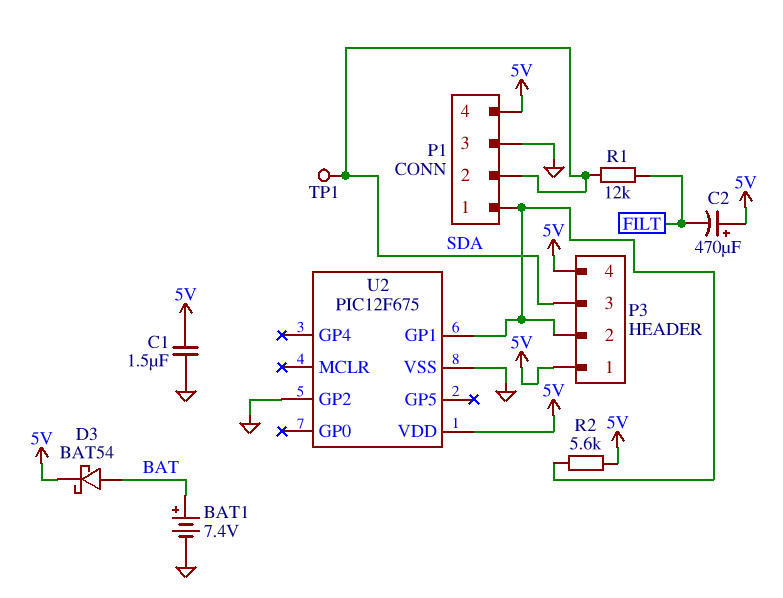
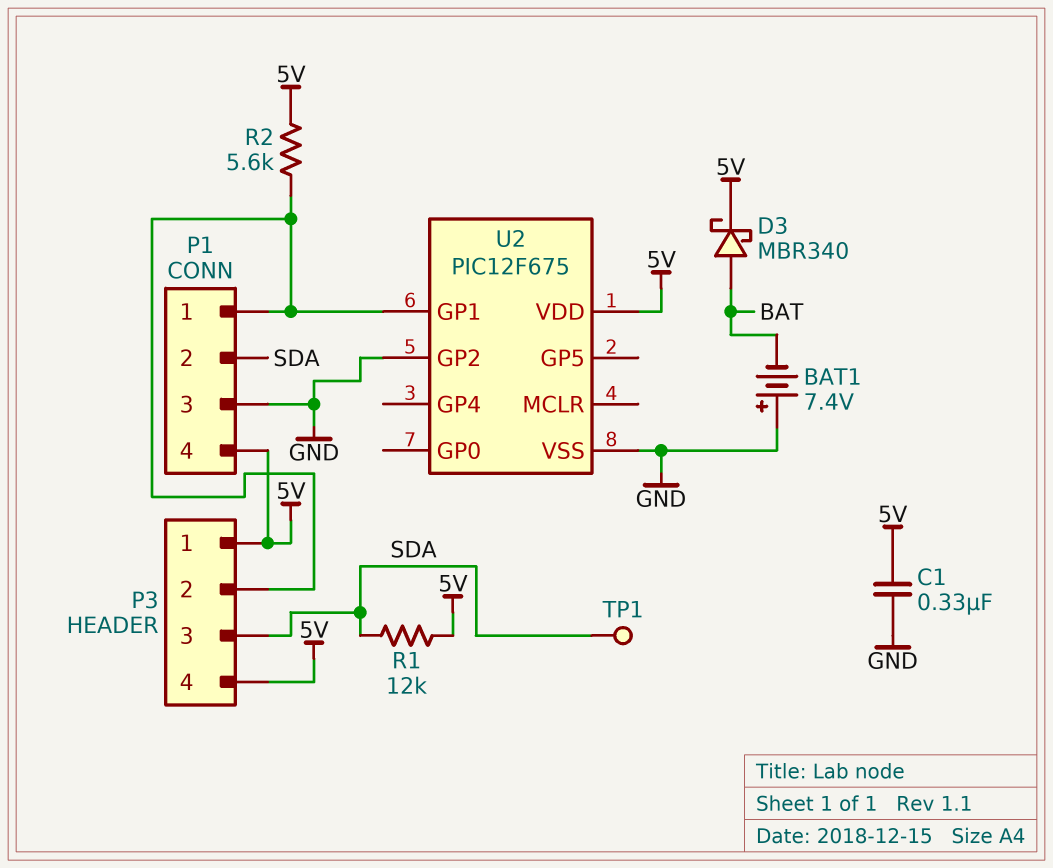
BAT1: 7.4V (plus BAT, minus GND) -> 7.4V (plus GND, minus BAT)
C1: 1.5uF (5V, GND) -> 330nF (5V, GND)
C2: 470uF (plus 5V, minus FILT) -> none
D3: schottky BAT54 (A BAT, K 5V) -> schottky MBR340 (A BAT, K 5V)
R1: 12k (FILT, SDA) -> 12k (5V, SDA)

